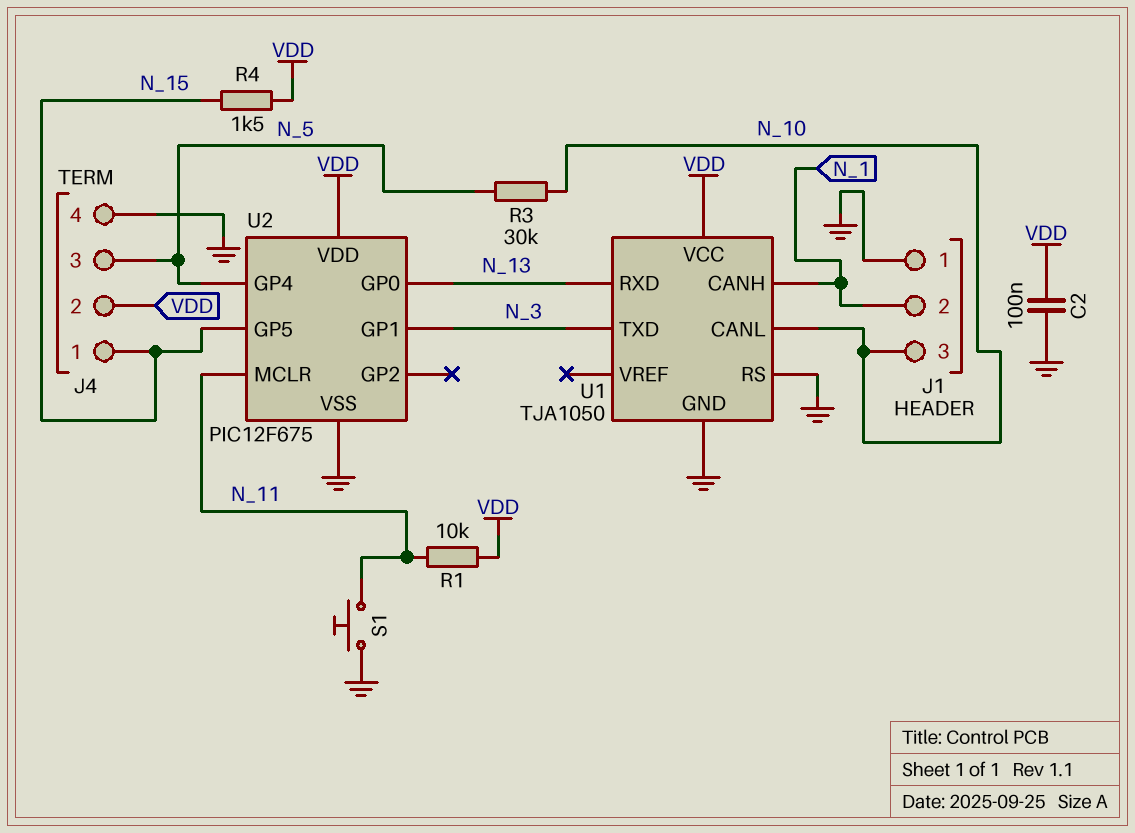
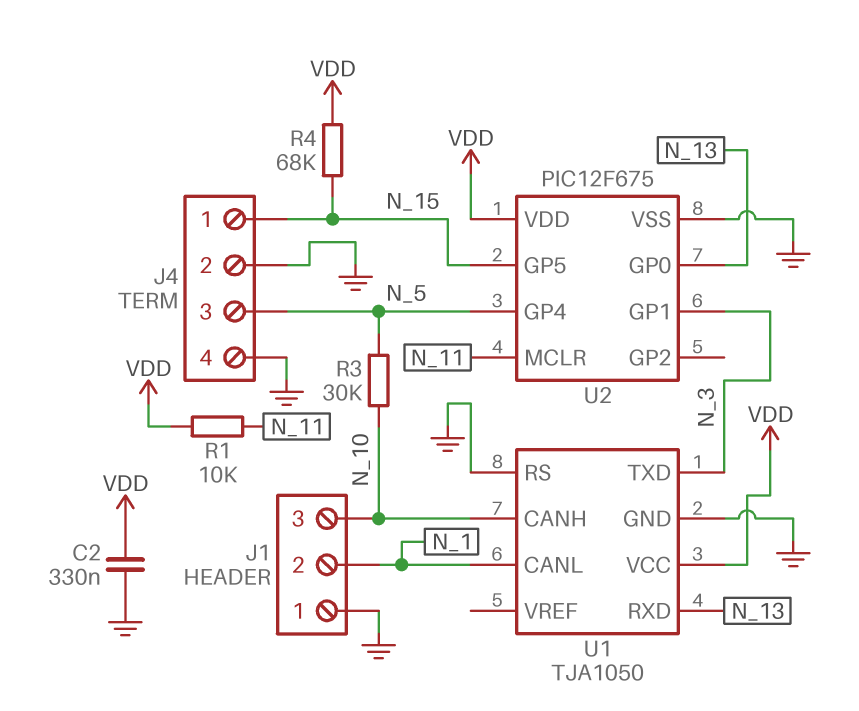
C2: 100nF (GND, VDD) -> 330nF (GND, VDD)
J4 pin 2: VDD -> GND
R4: 1.5k (N_15, VDD) -> 68k (N_15, VDD)
S1: button (GND, N_11) -> none
U1 pin CANH: N_1 -> N_10
U1 pin CANL: N_10 -> N_1

